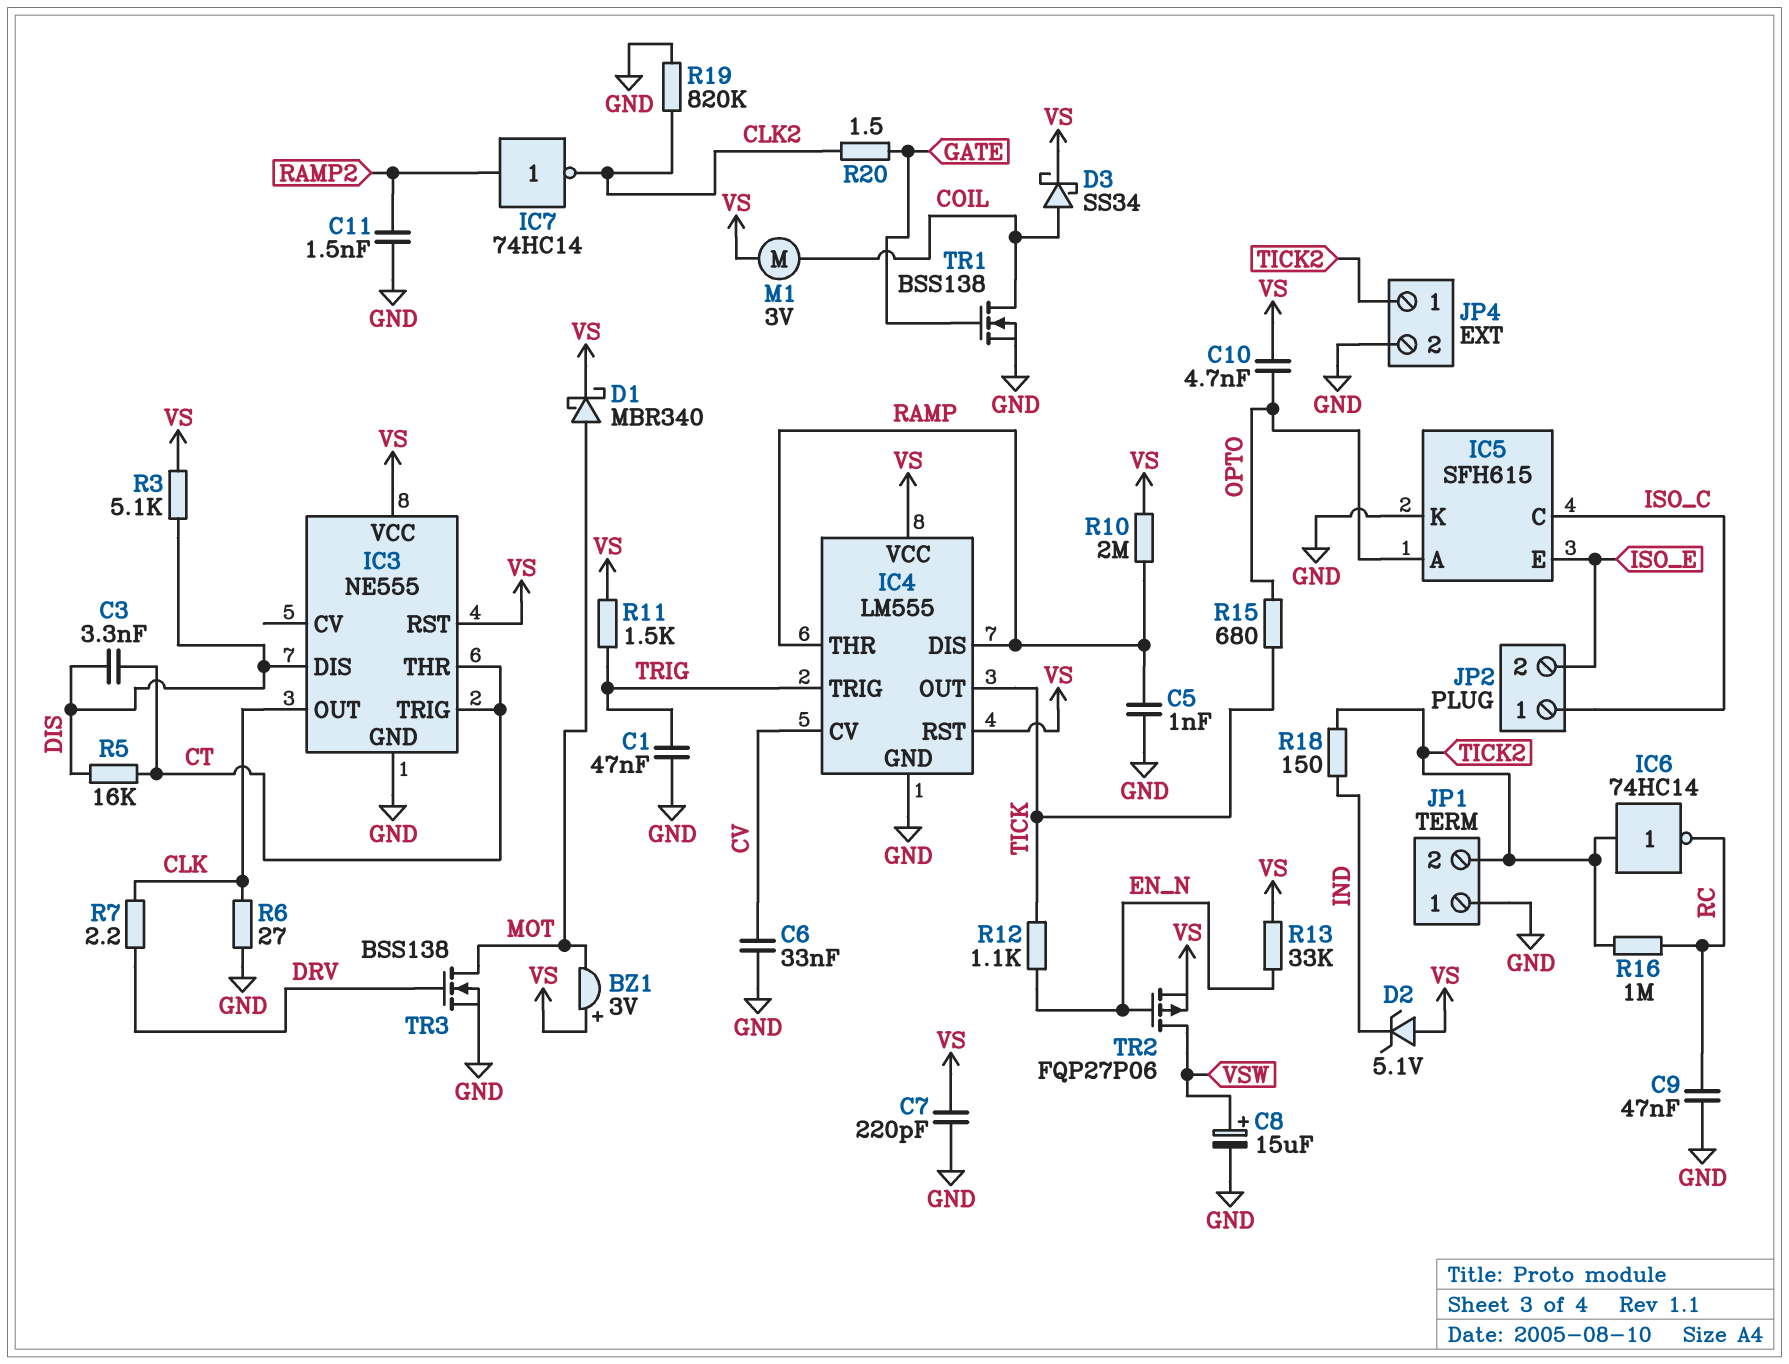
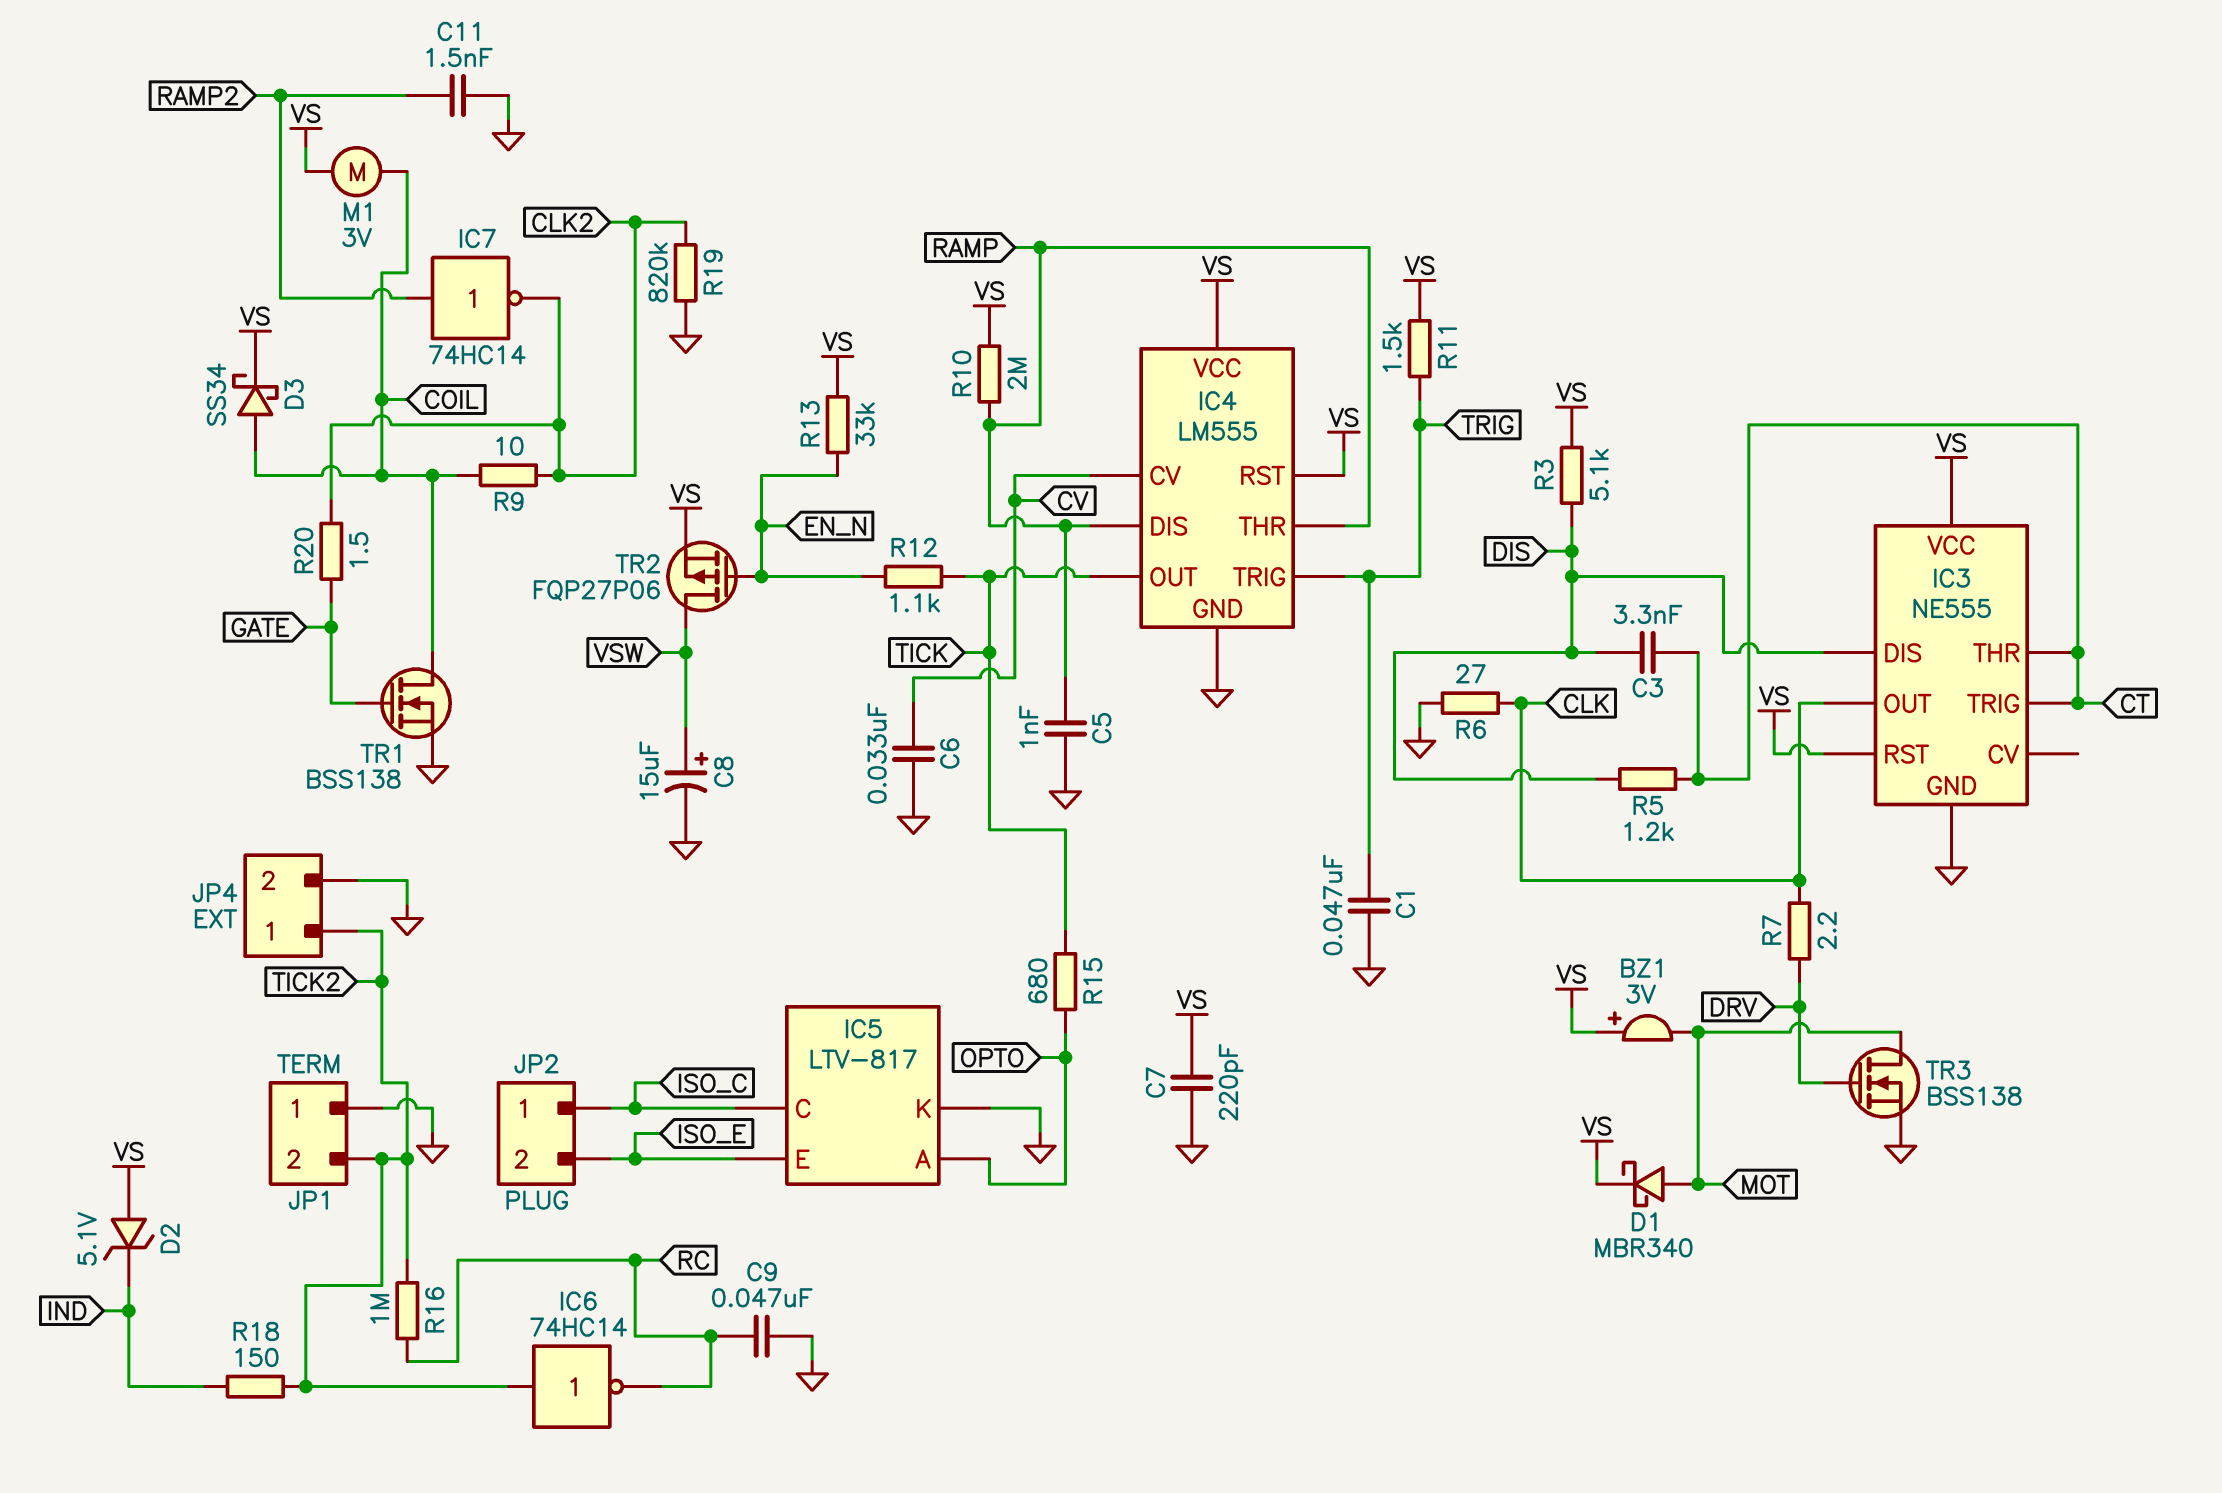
C10: 4.7nF (OPTO, VS) -> none
IC5: SFH615 -> LTV-817
R5: 16k (CT, DIS) -> 1.2k (CT, DIS)
R9: none -> 10 (CLK2, COIL)

